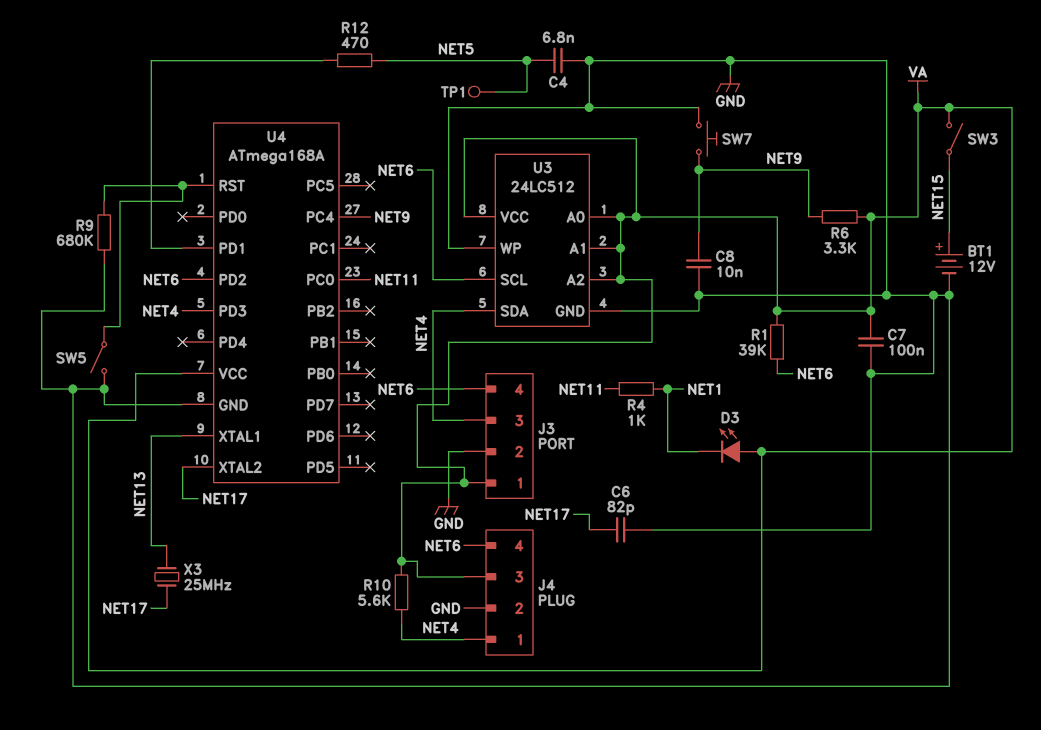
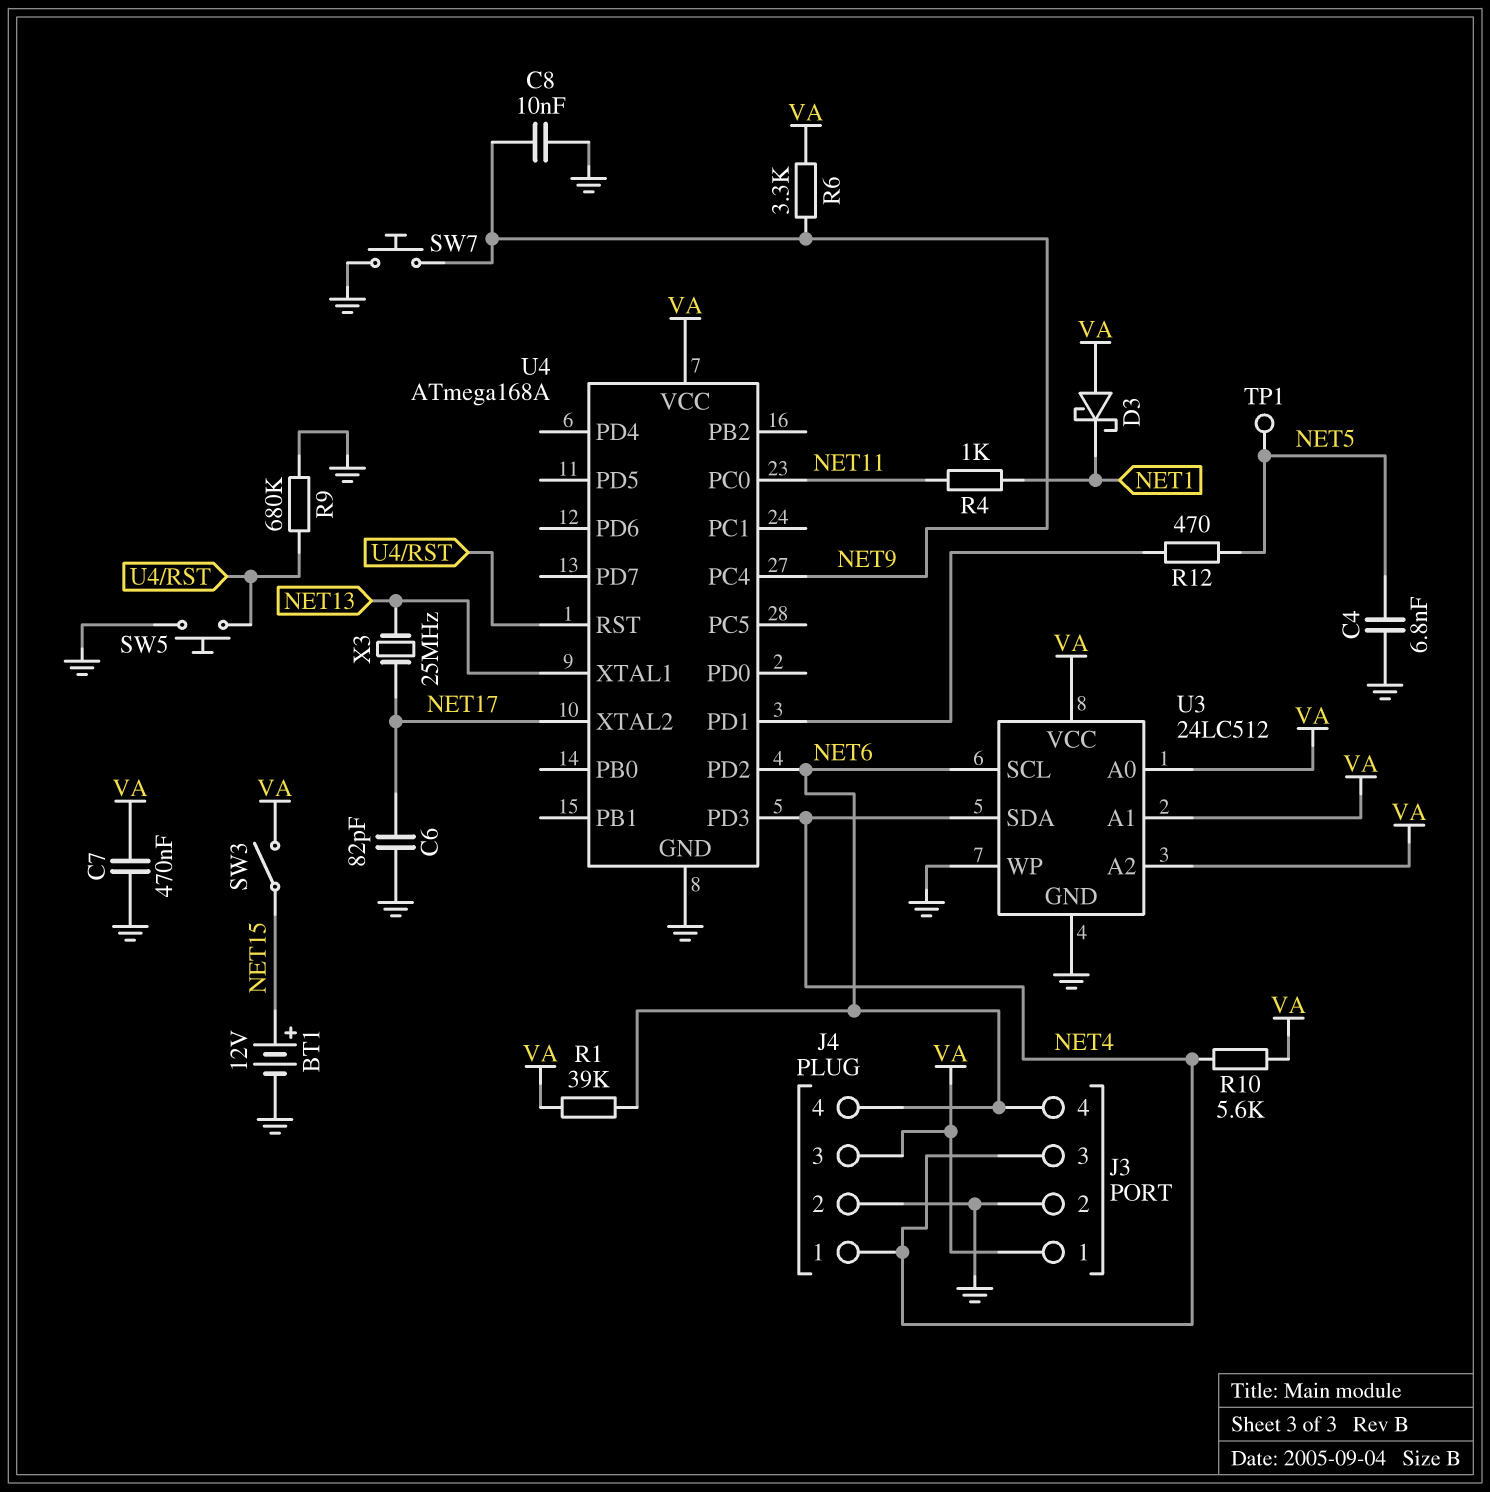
C7: 100nF (GND, VA) -> 470nF (GND, VA)
D3: LED (A VA, K NET1) -> schottky (A VA, K NET1)
SW5: switch (GND, U4/RST) -> button (GND, U4/RST)

